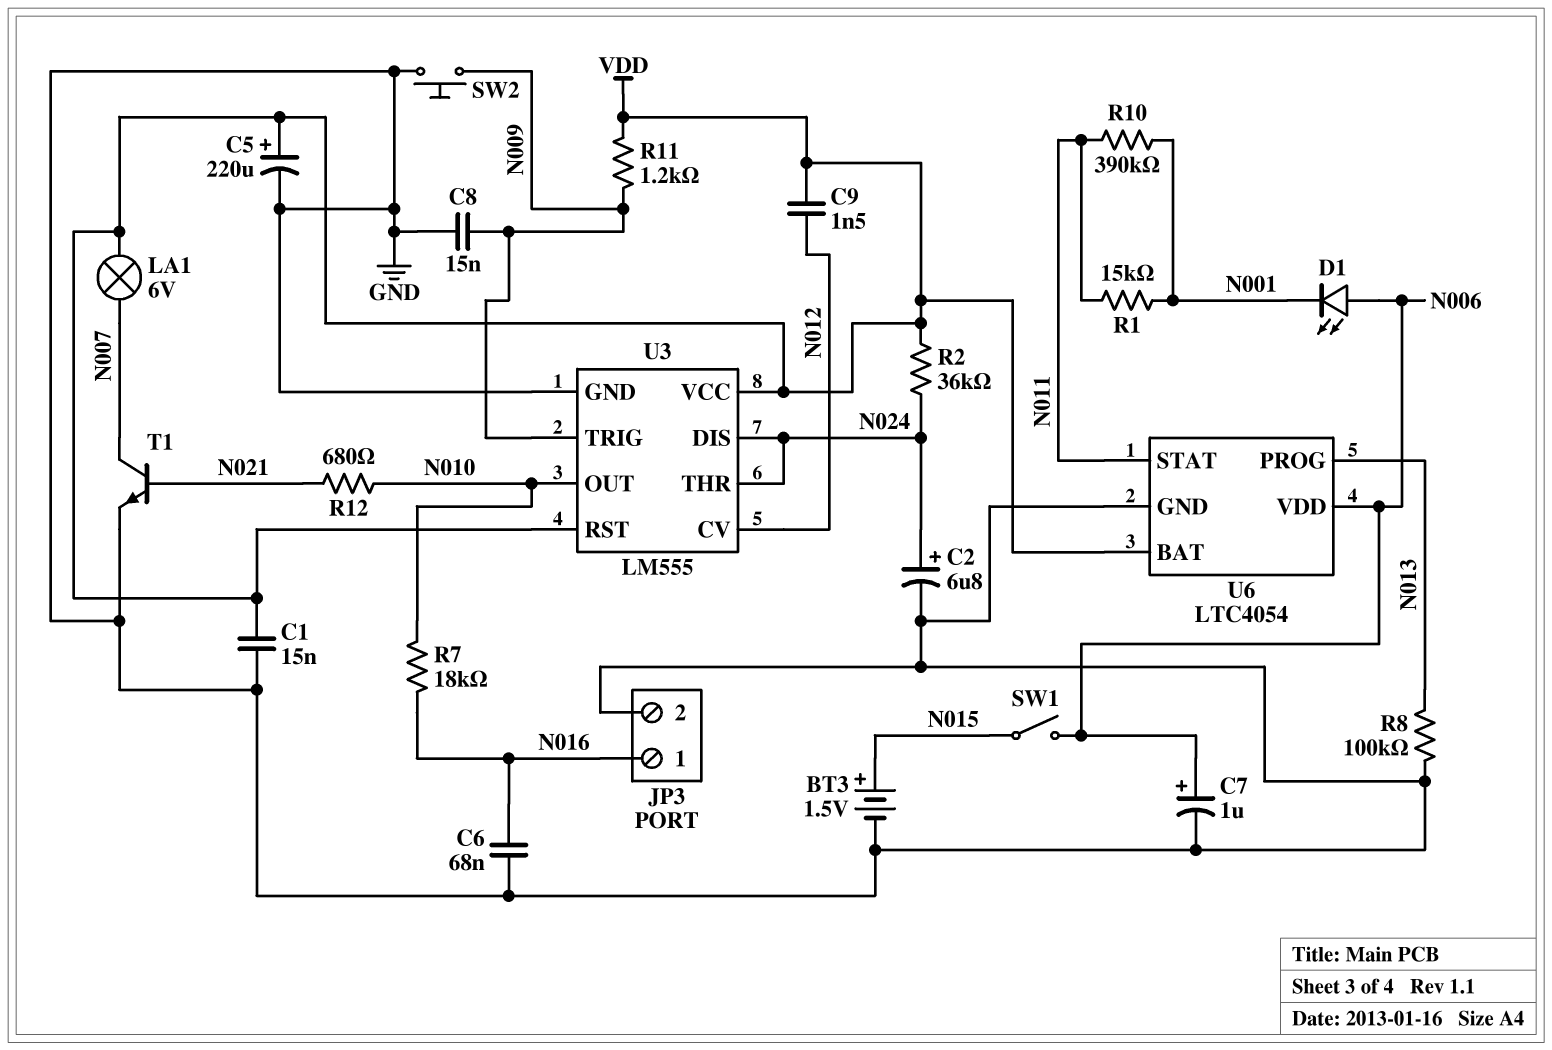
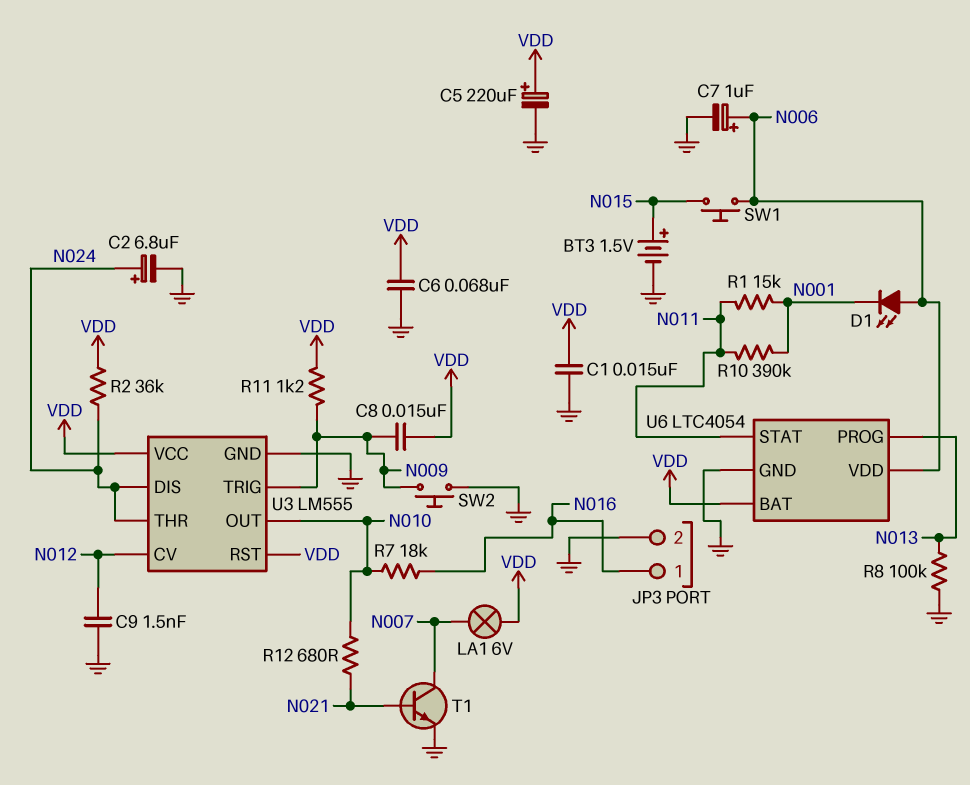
C6: 68nF (GND, N016) -> 68nF (GND, VDD)
C8: 15nF (GND, N009) -> 15nF (N009, VDD)
C9: 1.5nF (N012, VDD) -> 1.5nF (GND, N012)
SW1: switch (N006, N015) -> button (N006, N015)

